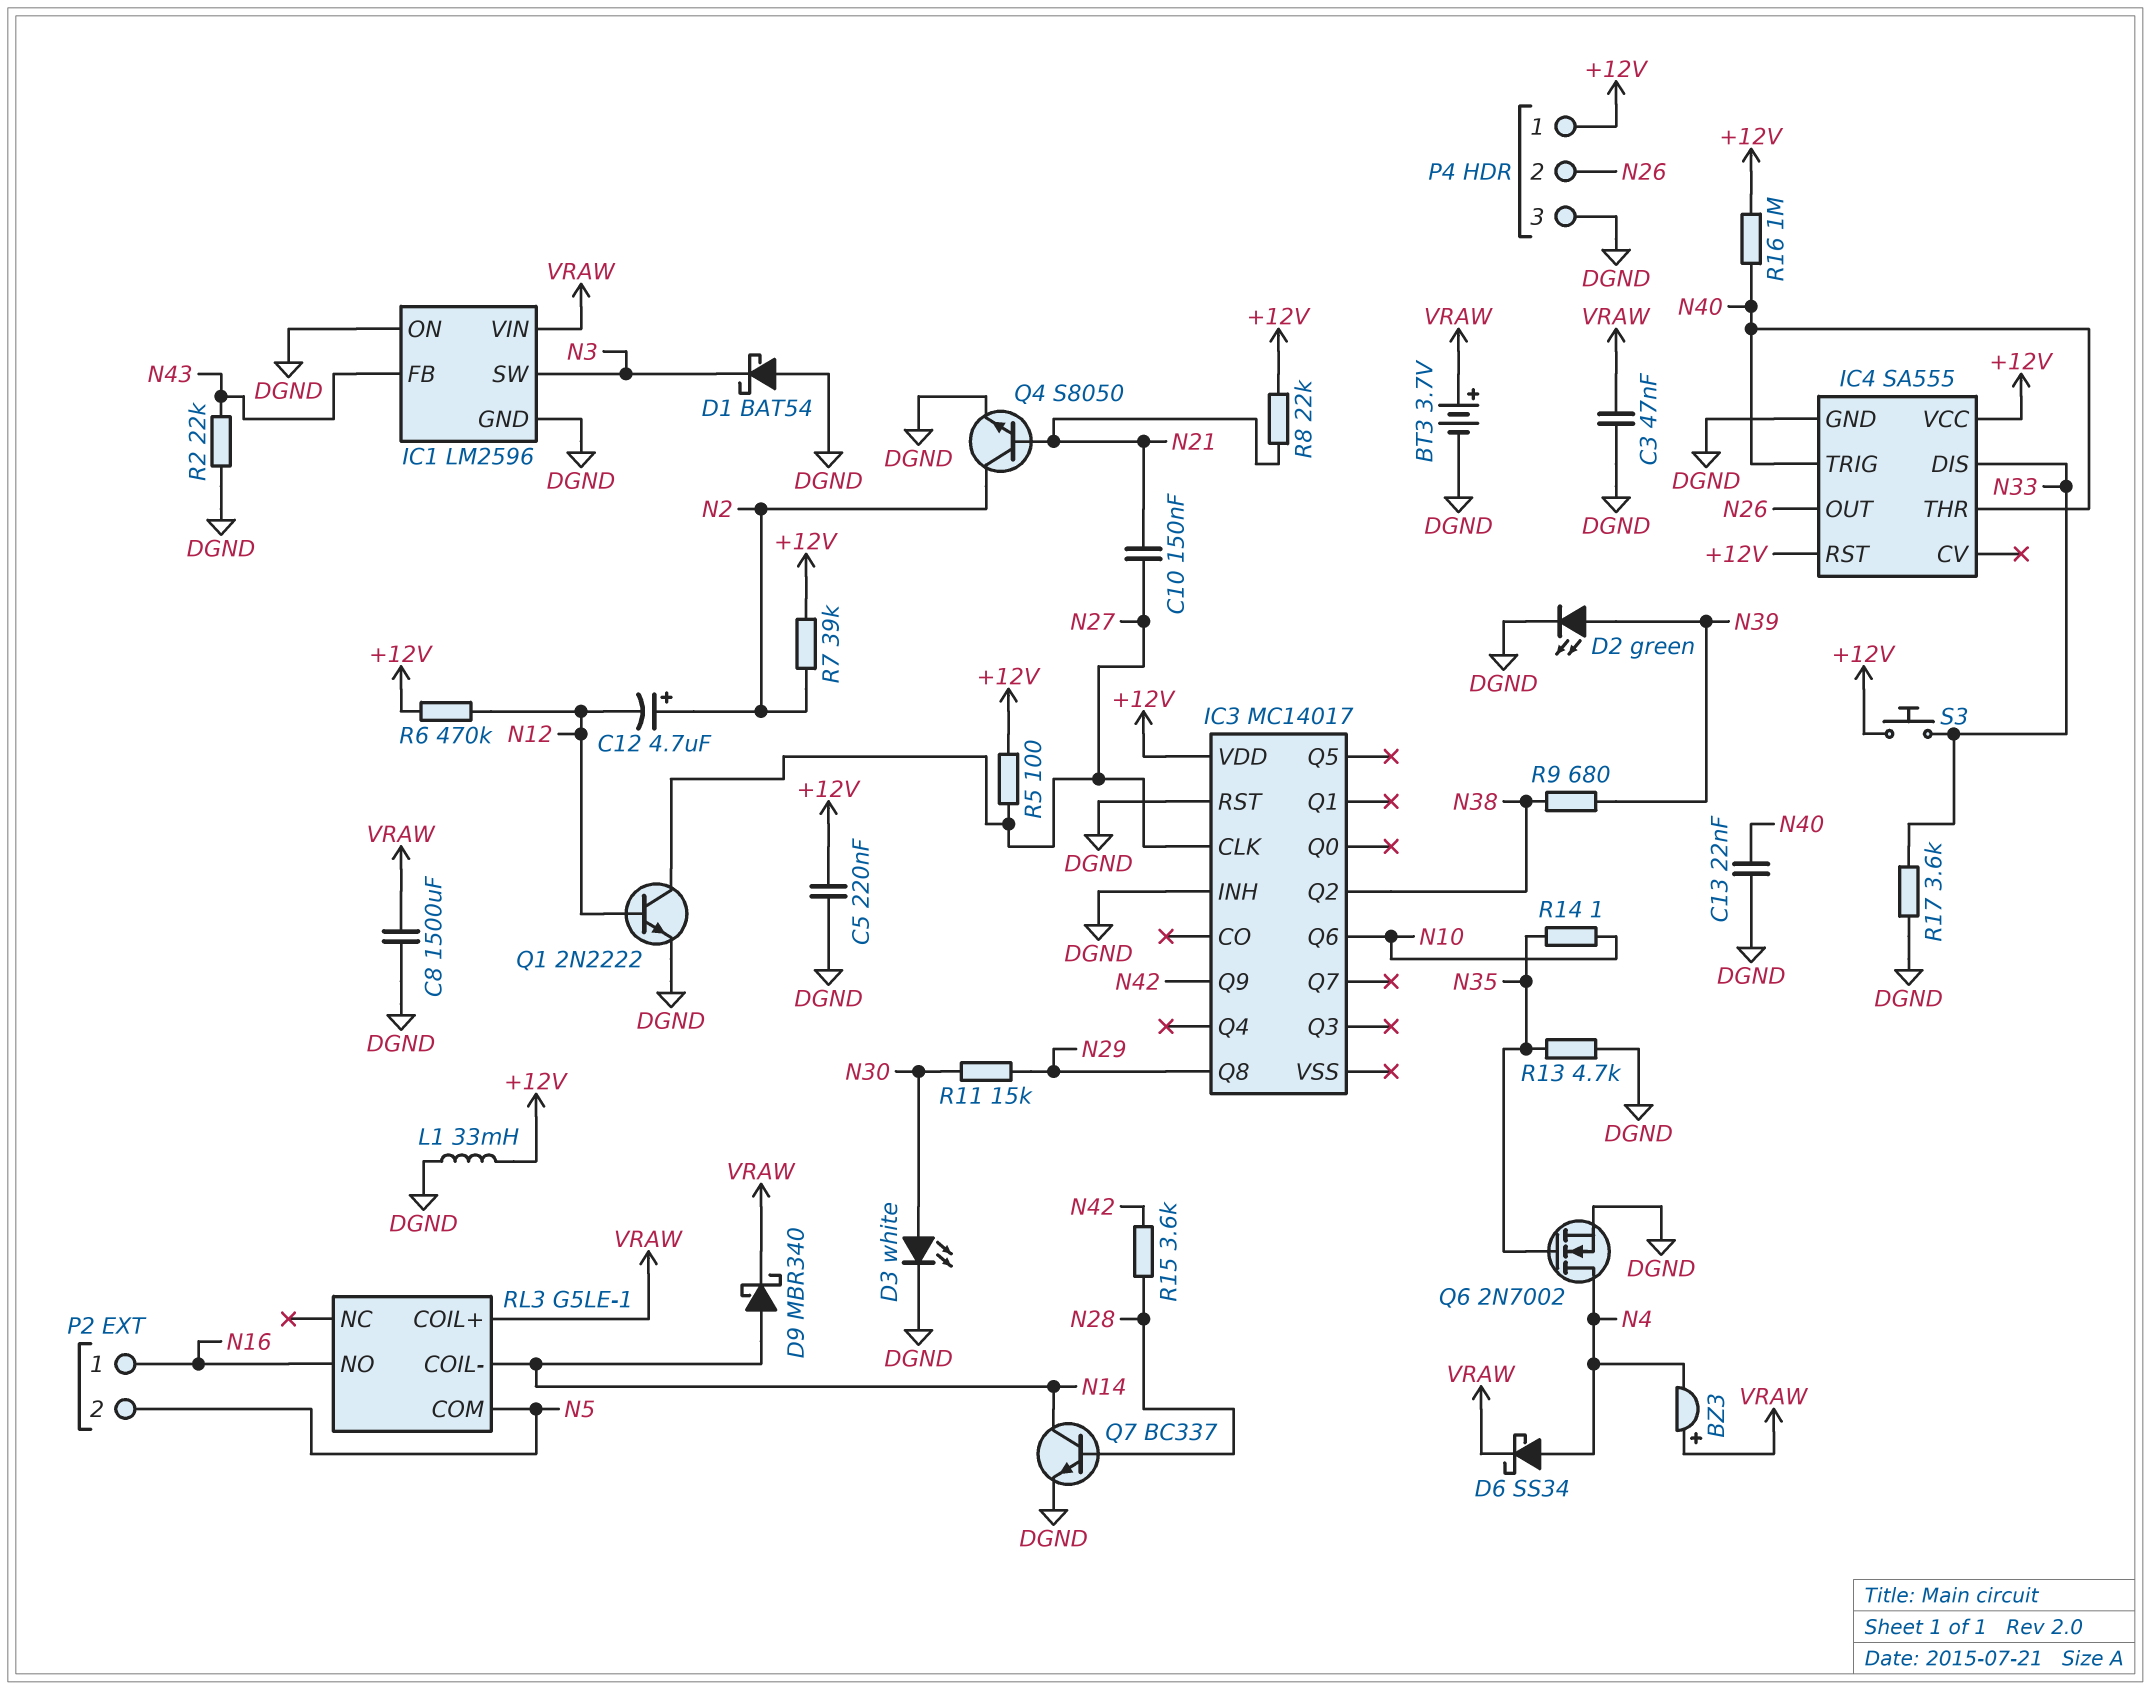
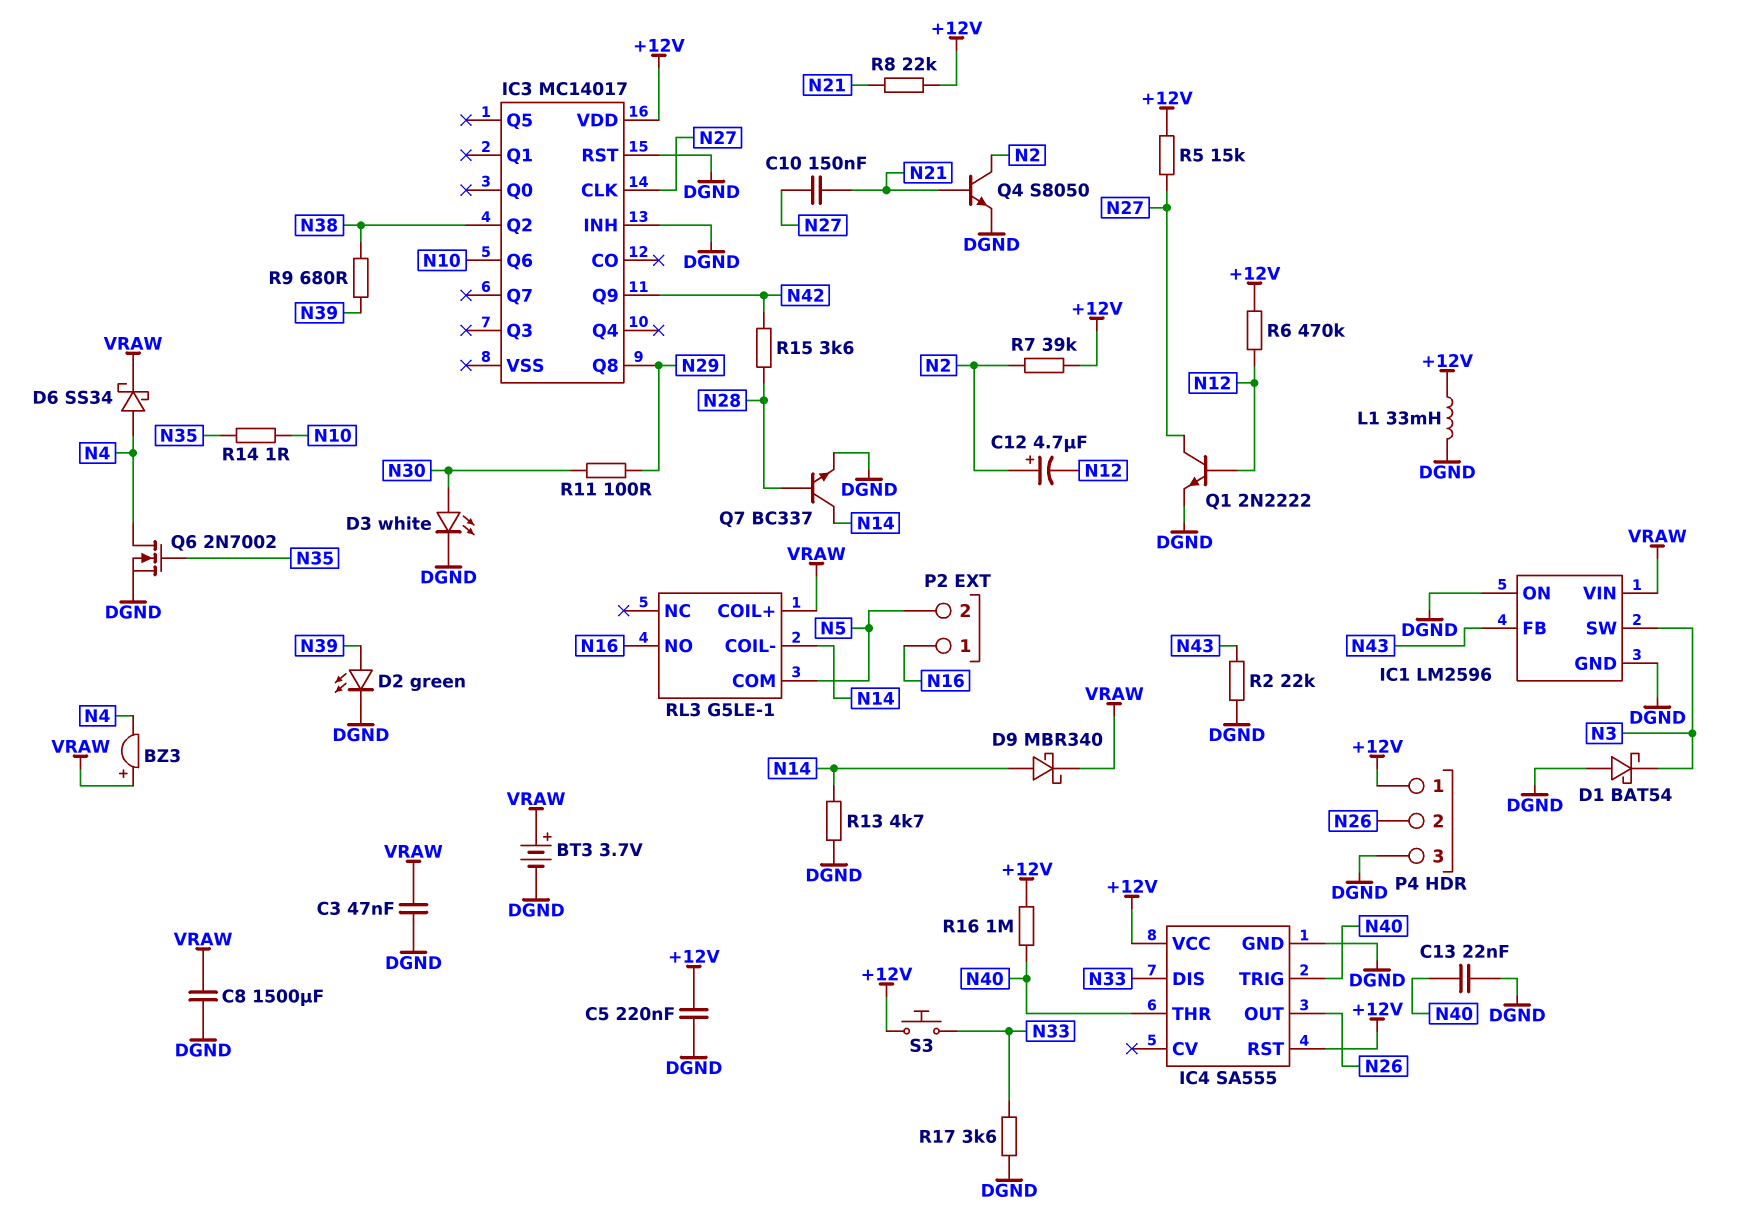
R5: 100 (+12V, N27) -> 15k (+12V, N27)
R11: 15k (N29, N30) -> 100 (N29, N30)
R13: 4.7k (DGND, N35) -> 4.7k (DGND, N14)

